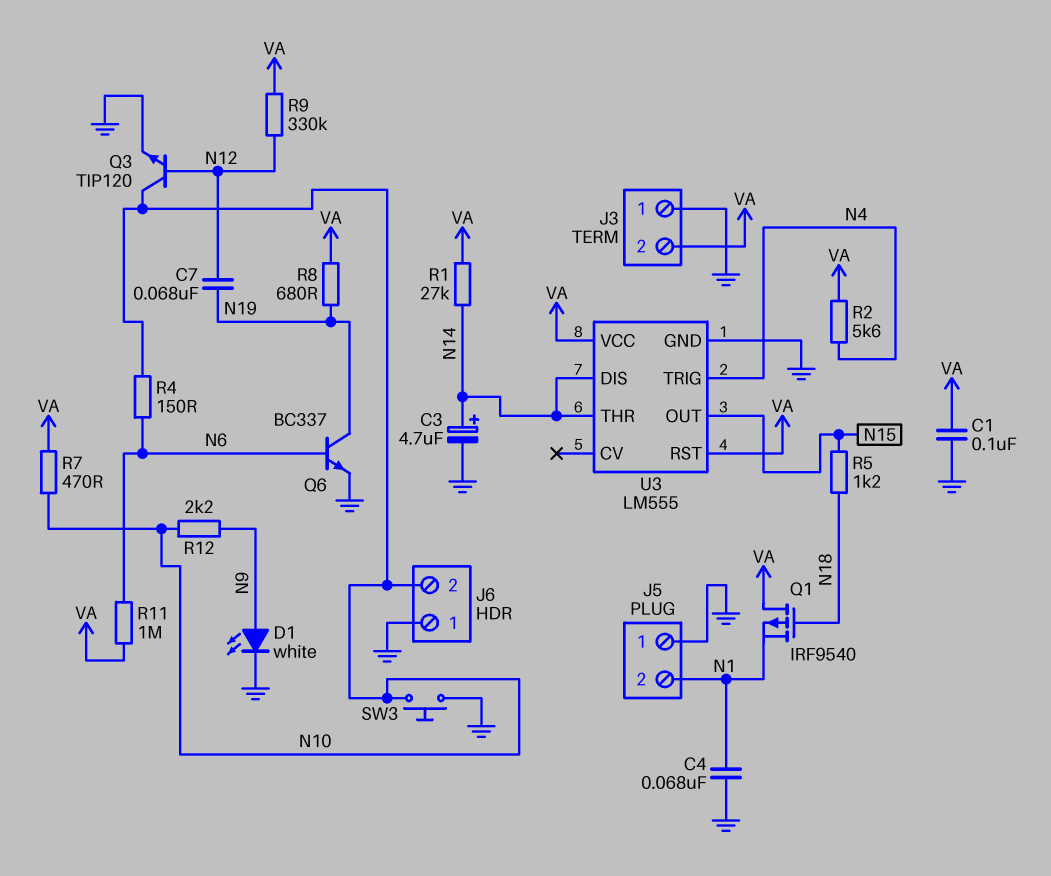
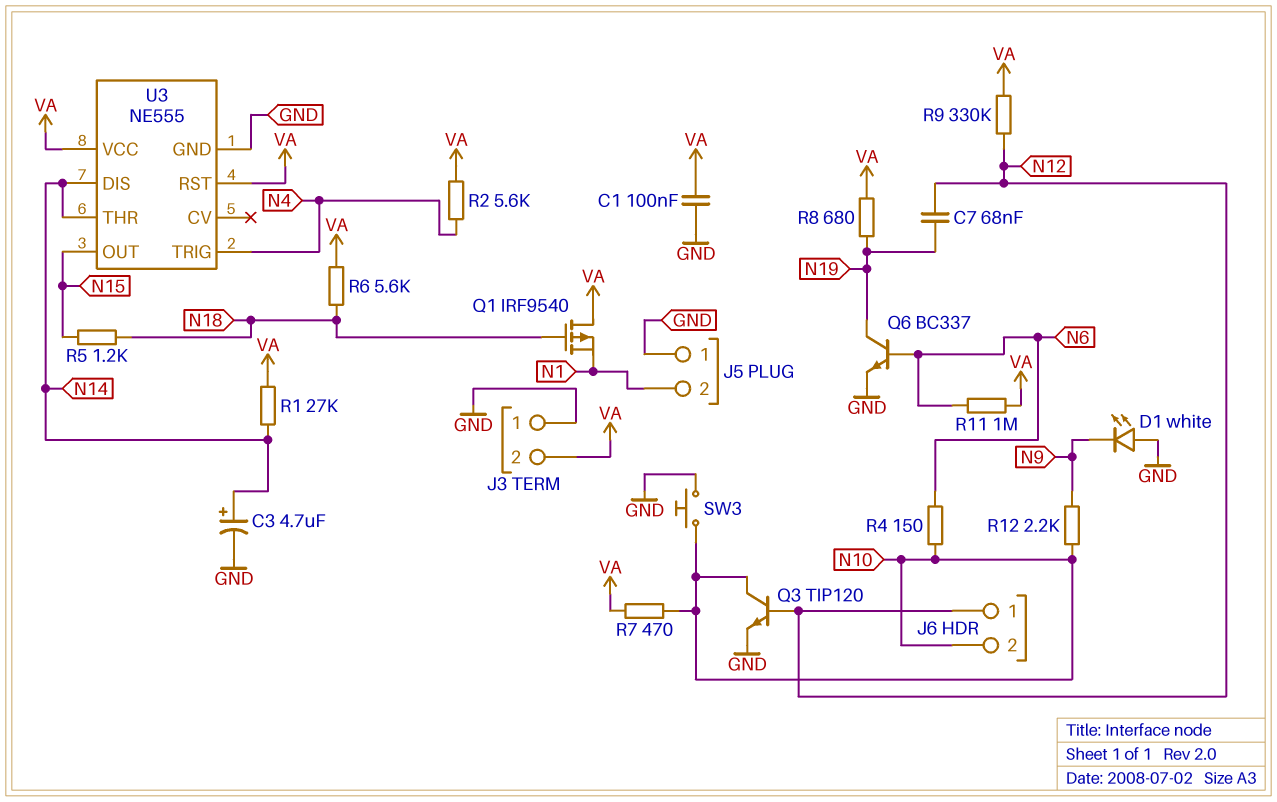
C4: 68nF (GND, N1) -> none
D1: LED white (A N9, K GND) -> LED white (A GND, K N9)
J6 pin 1: GND -> N12
R6: none -> 5.6k (N18, VA)
U3: LM555 -> NE555

